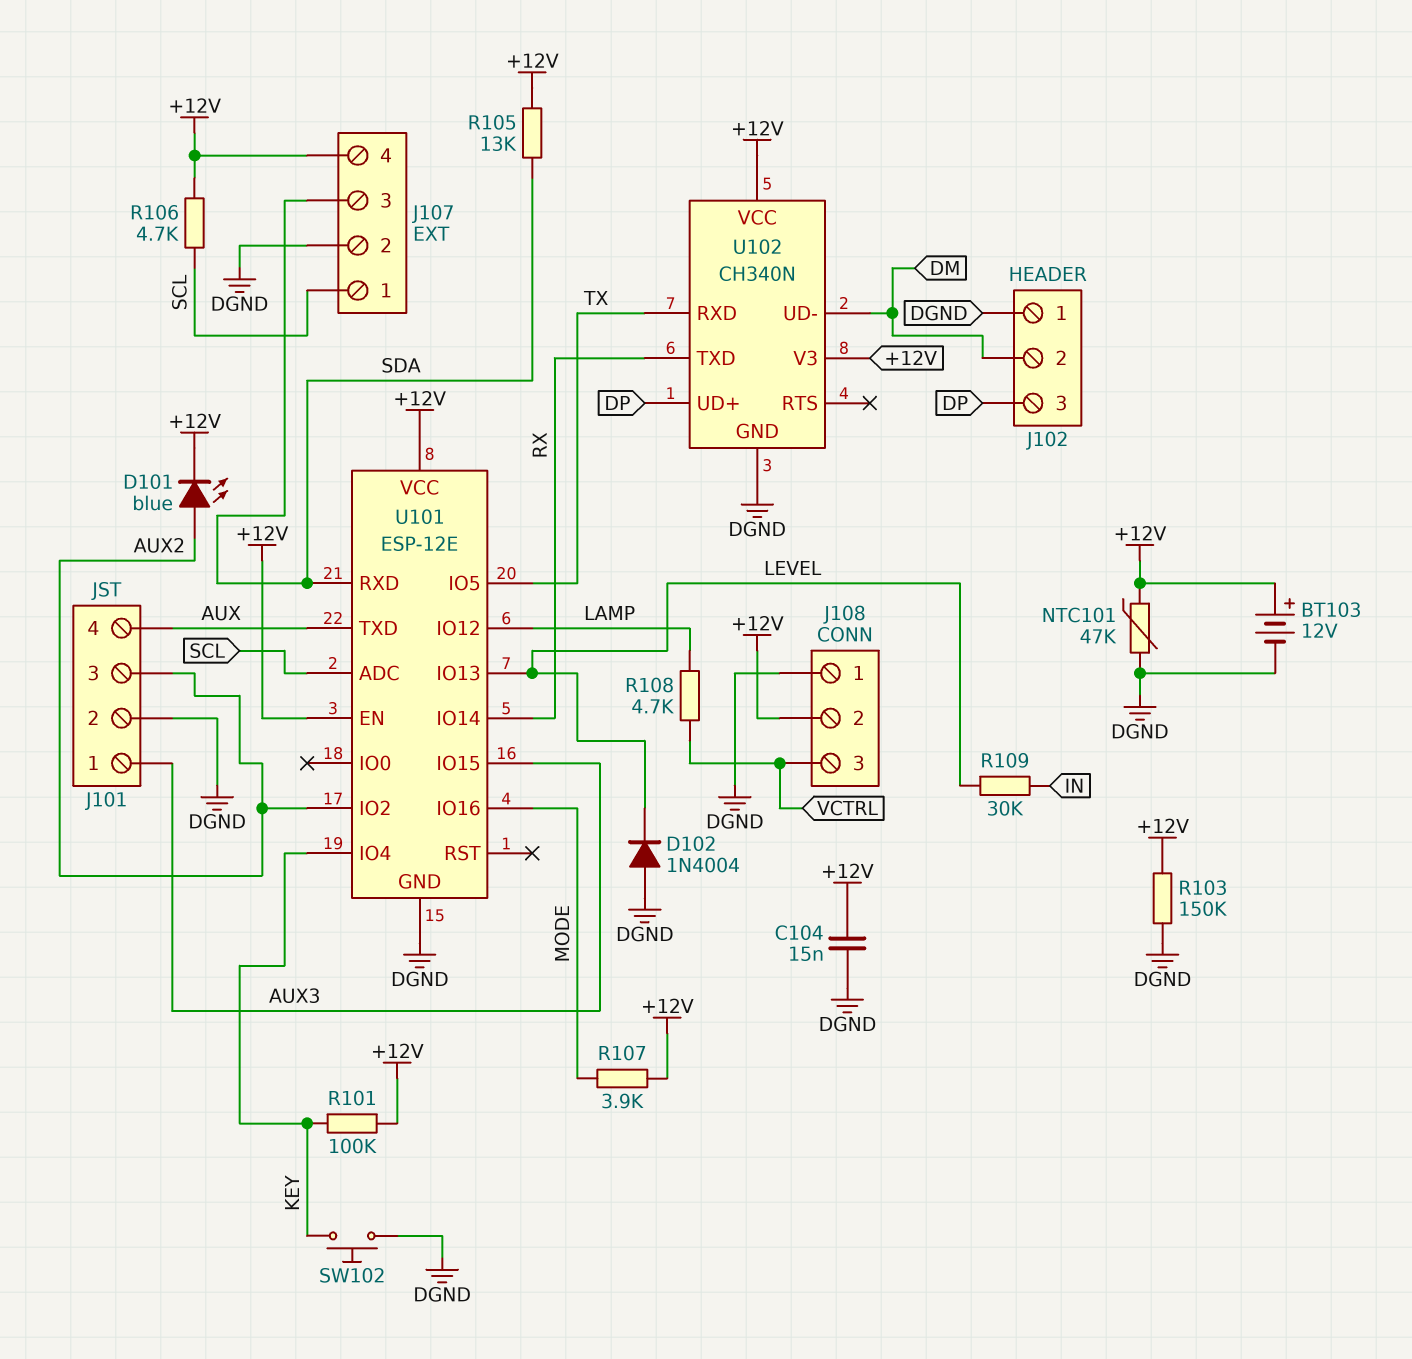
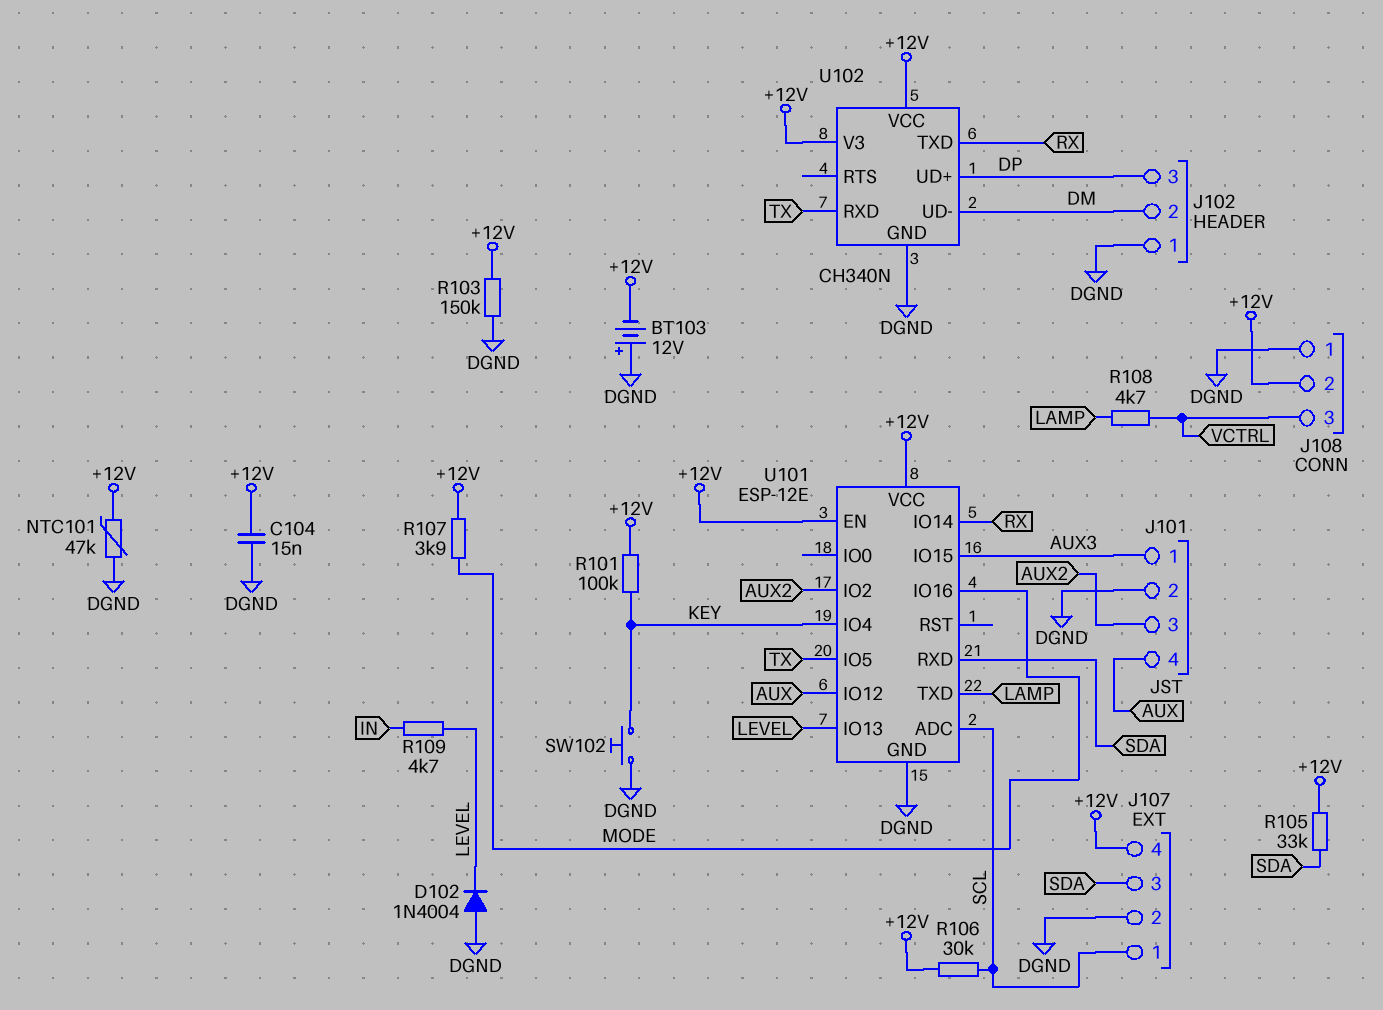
BT103: 12V (plus +12V, minus DGND) -> 12V (plus DGND, minus +12V)
D101: LED blue (A AUX2, K +12V) -> none
R105: 13k (+12V, SDA) -> 33k (+12V, SDA)
R106: 4.7k (+12V, SCL) -> 30k (+12V, SCL)
R109: 30k (IN, LEVEL) -> 4.7k (IN, LEVEL)
U101 pin IO12: LAMP -> AUX
U101 pin TXD: AUX -> LAMP

